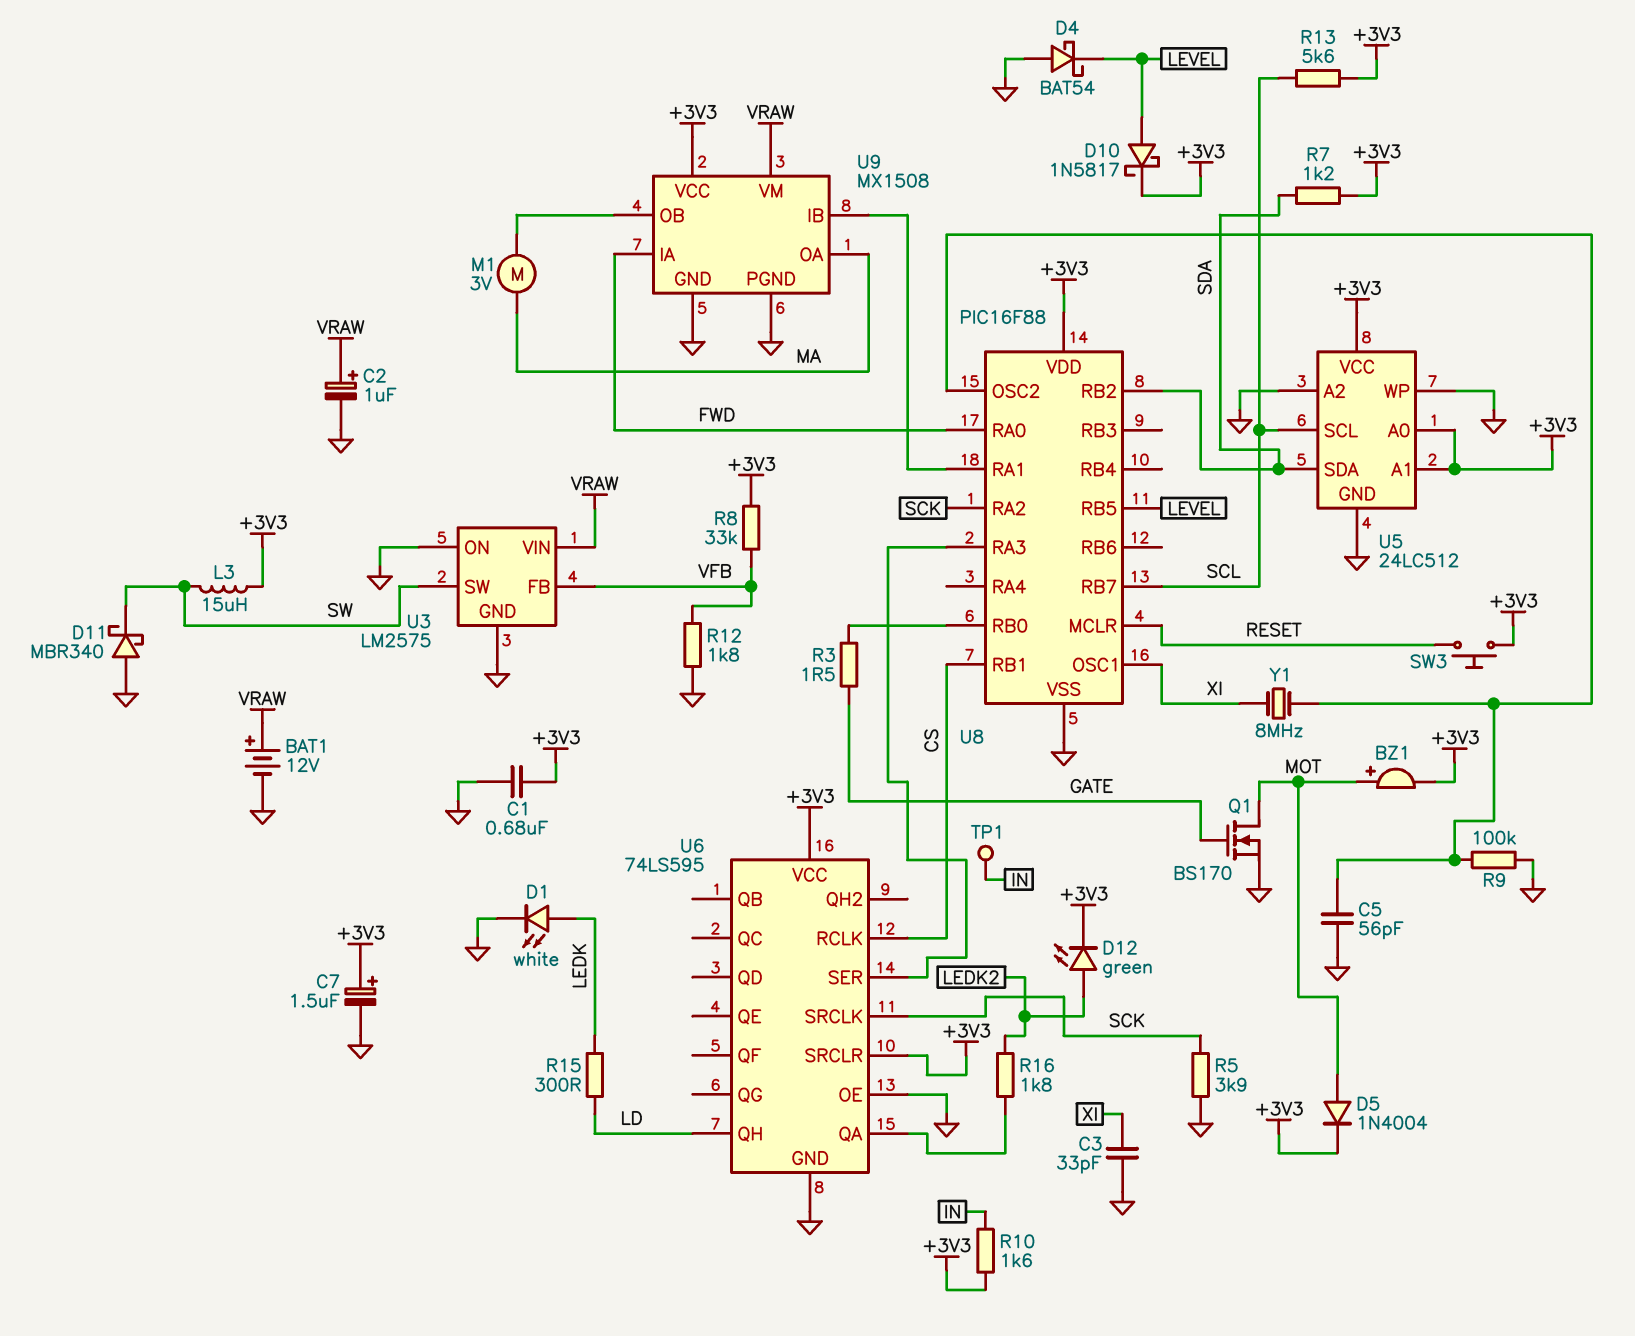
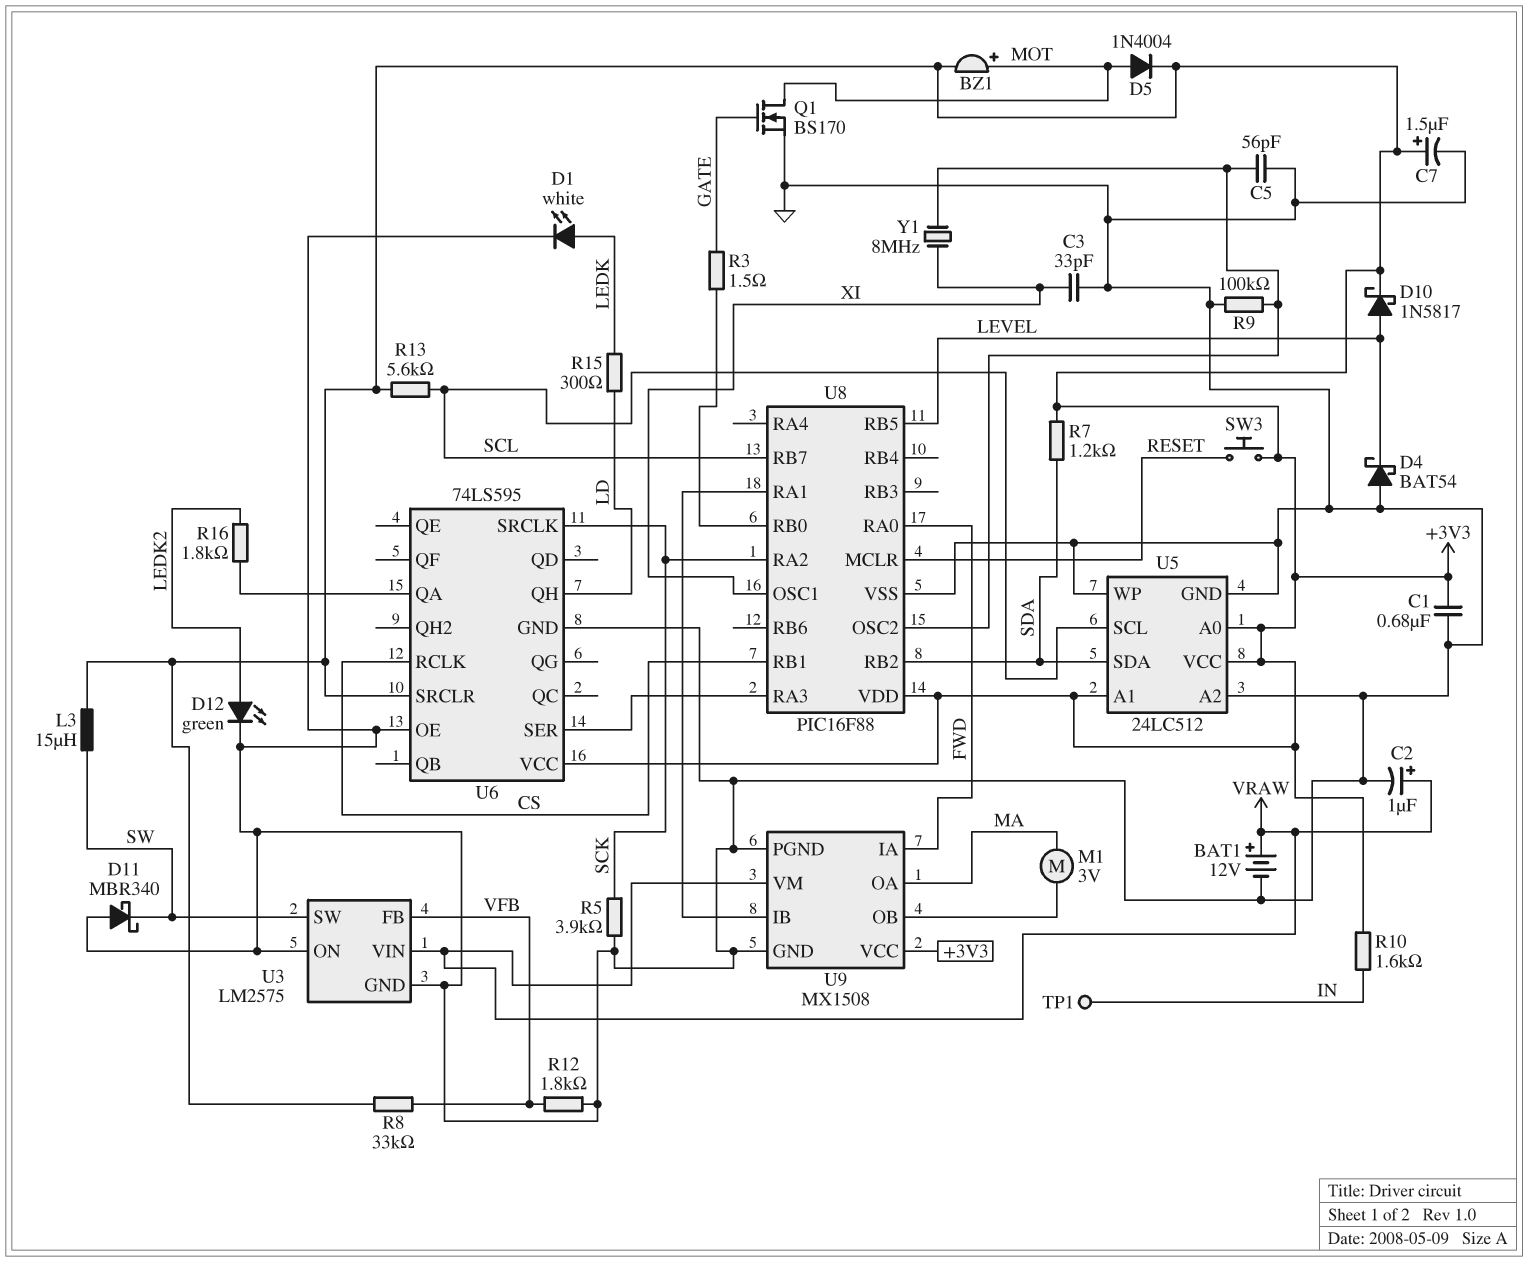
D12: LED green (A LEDK2, K +3V3) -> LED green (A LEDK2, K GND)

